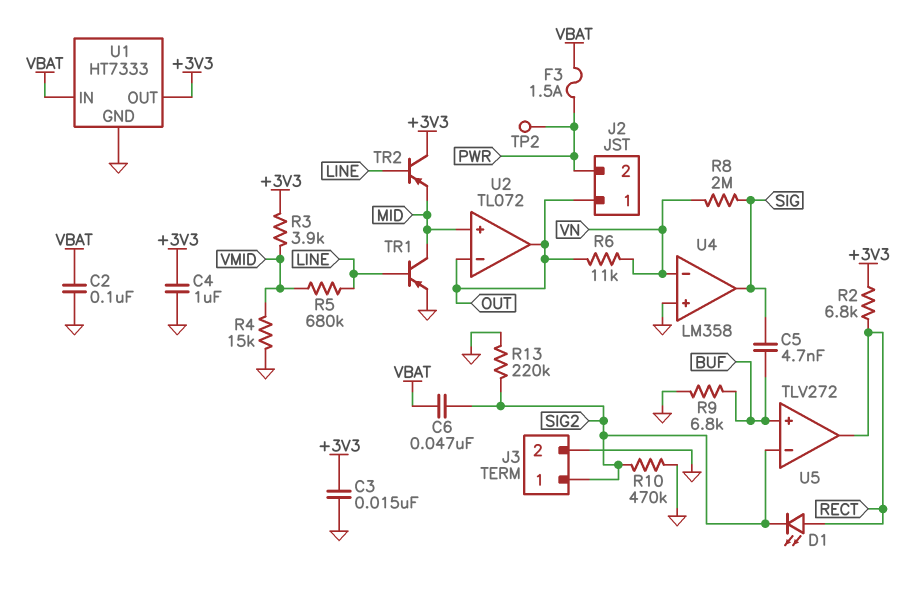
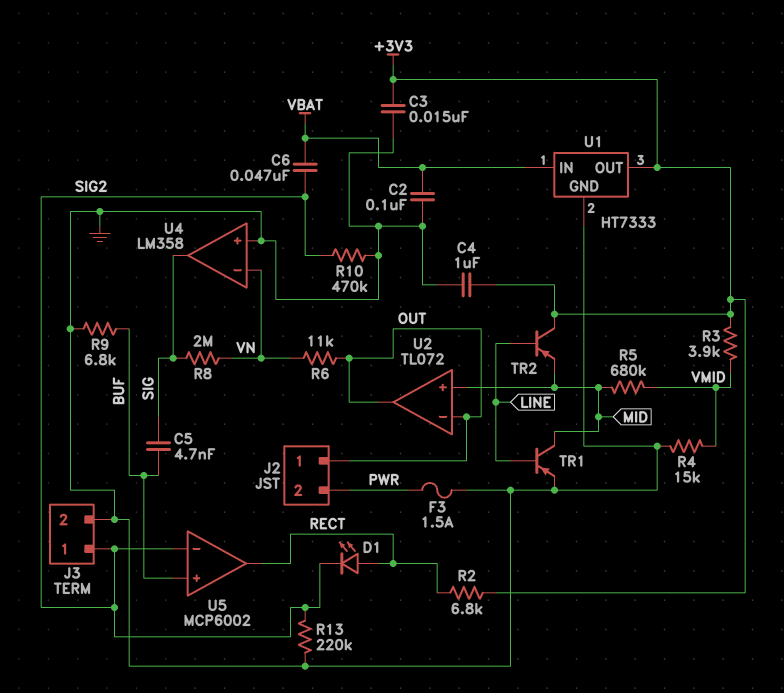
F3: 1.5A (PWR, VBAT) -> 1.5A (GND, PWR)
R5: 680k (LINE, VMID) -> 680k (MID, VMID)
TP2: test point (PWR) -> none
U5: TLV272 -> MCP6002

